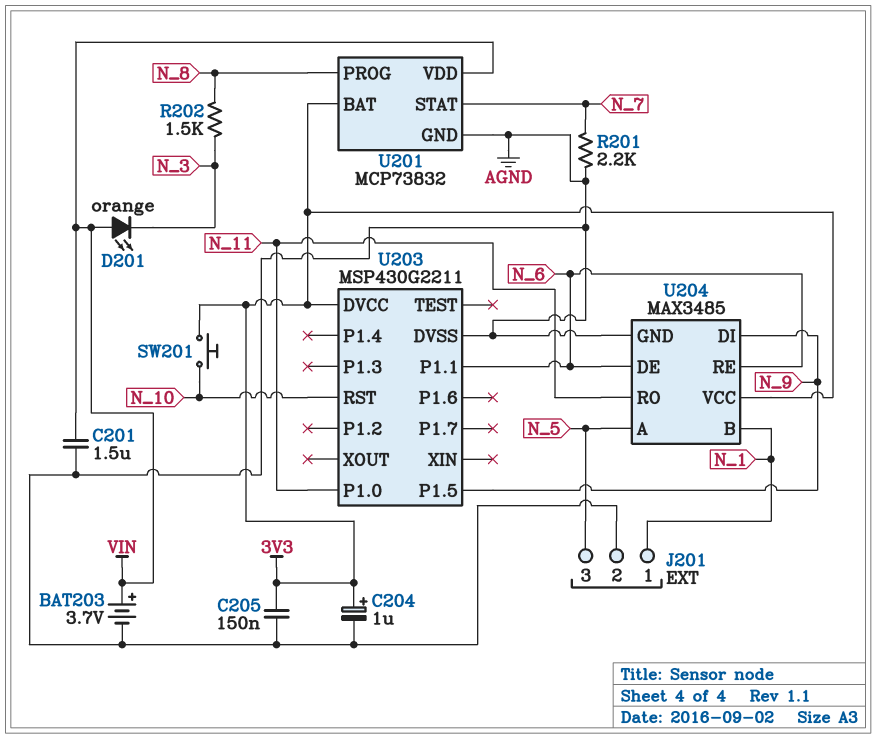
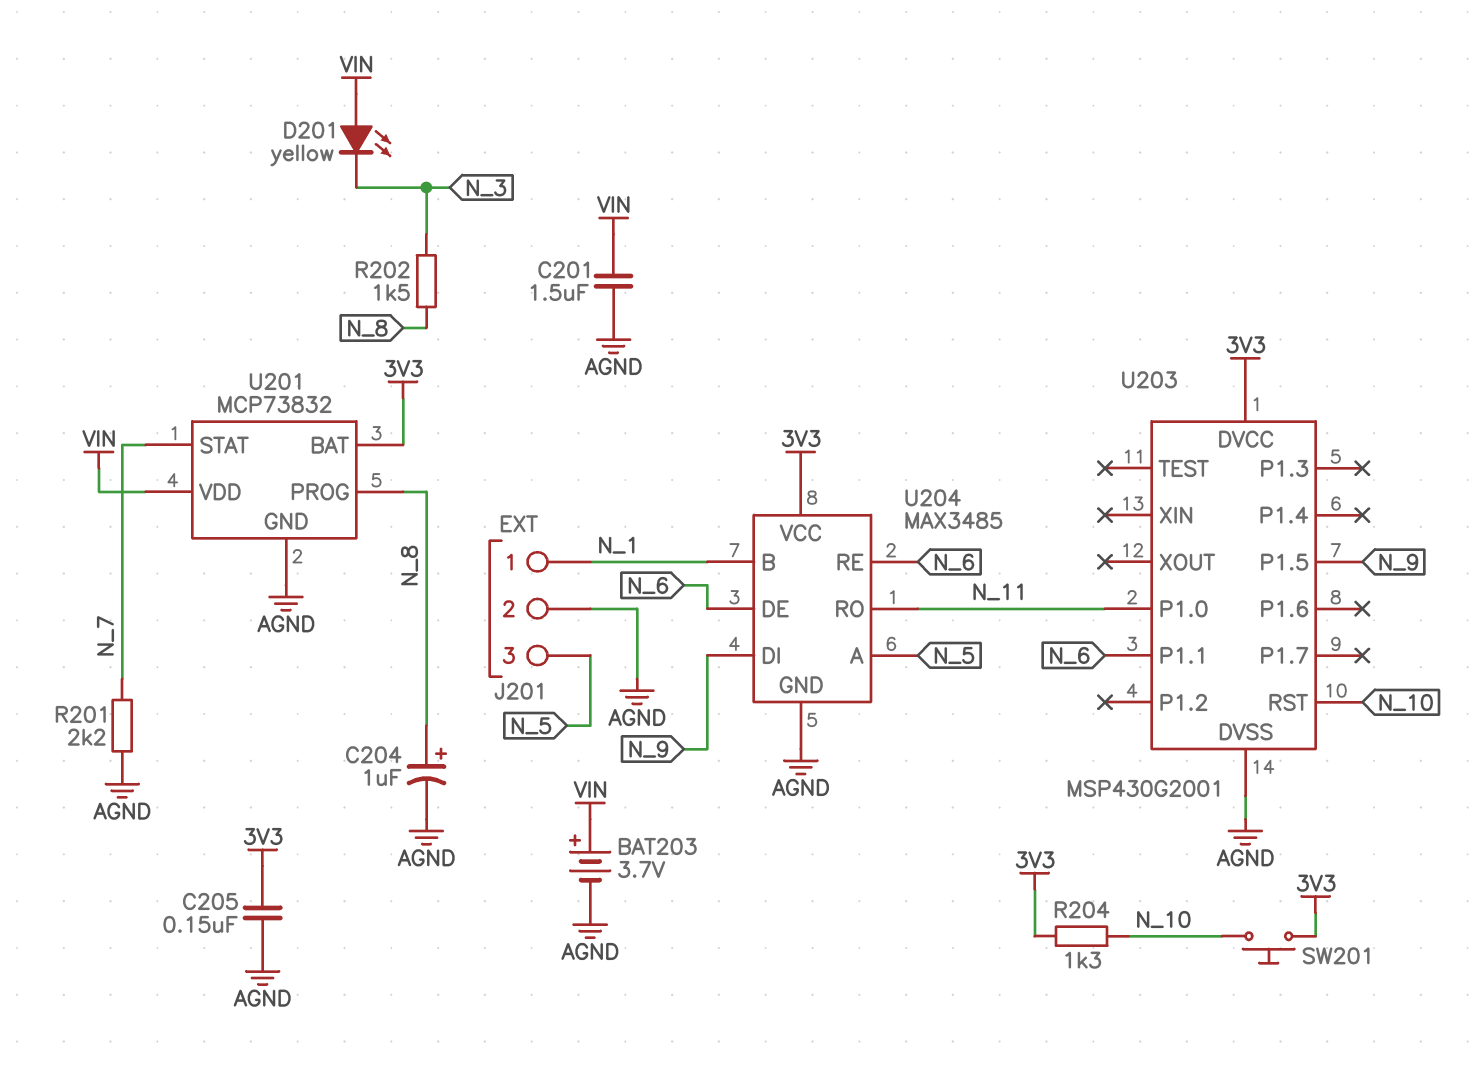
C204: 1uF (plus 3V3, minus AGND) -> 1uF (plus N_8, minus AGND)
D201: LED orange (A VIN, K N_3) -> LED yellow (A VIN, K N_3)
R204: none -> 1.3k (3V3, N_10)
U203: MSP430G2211 -> MSP430G2001

